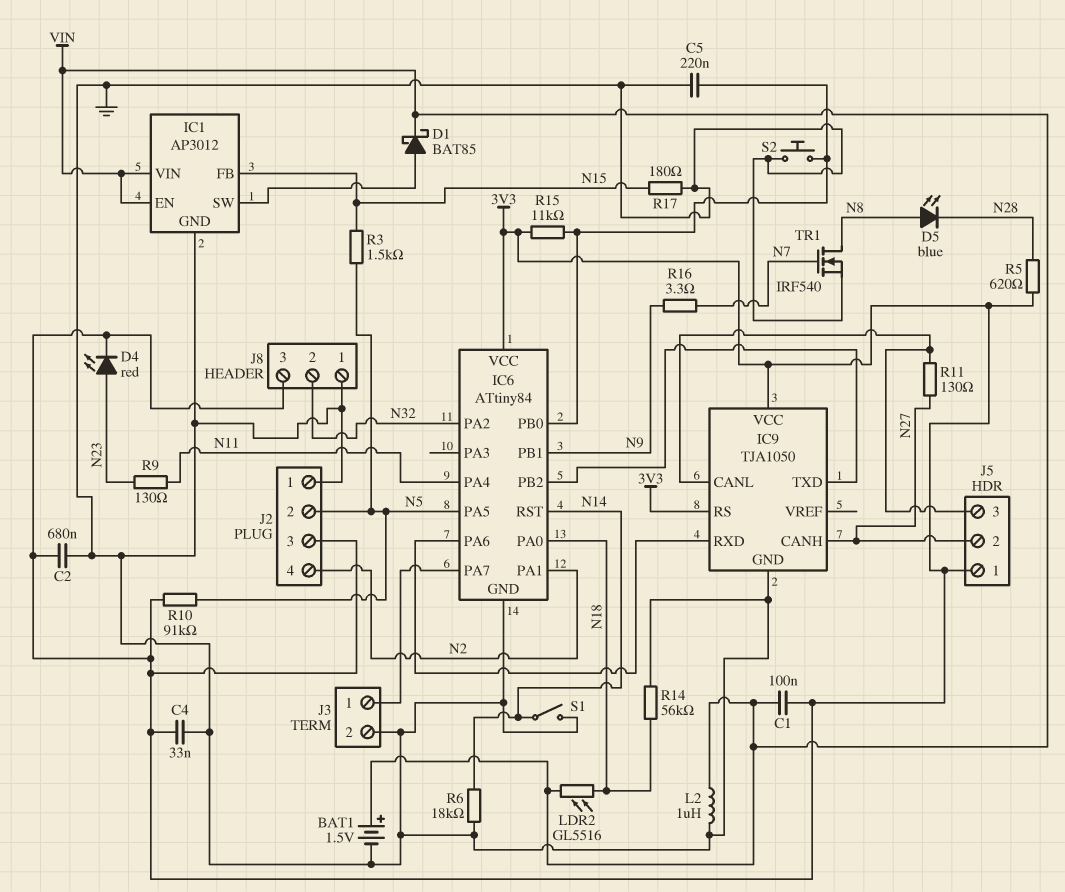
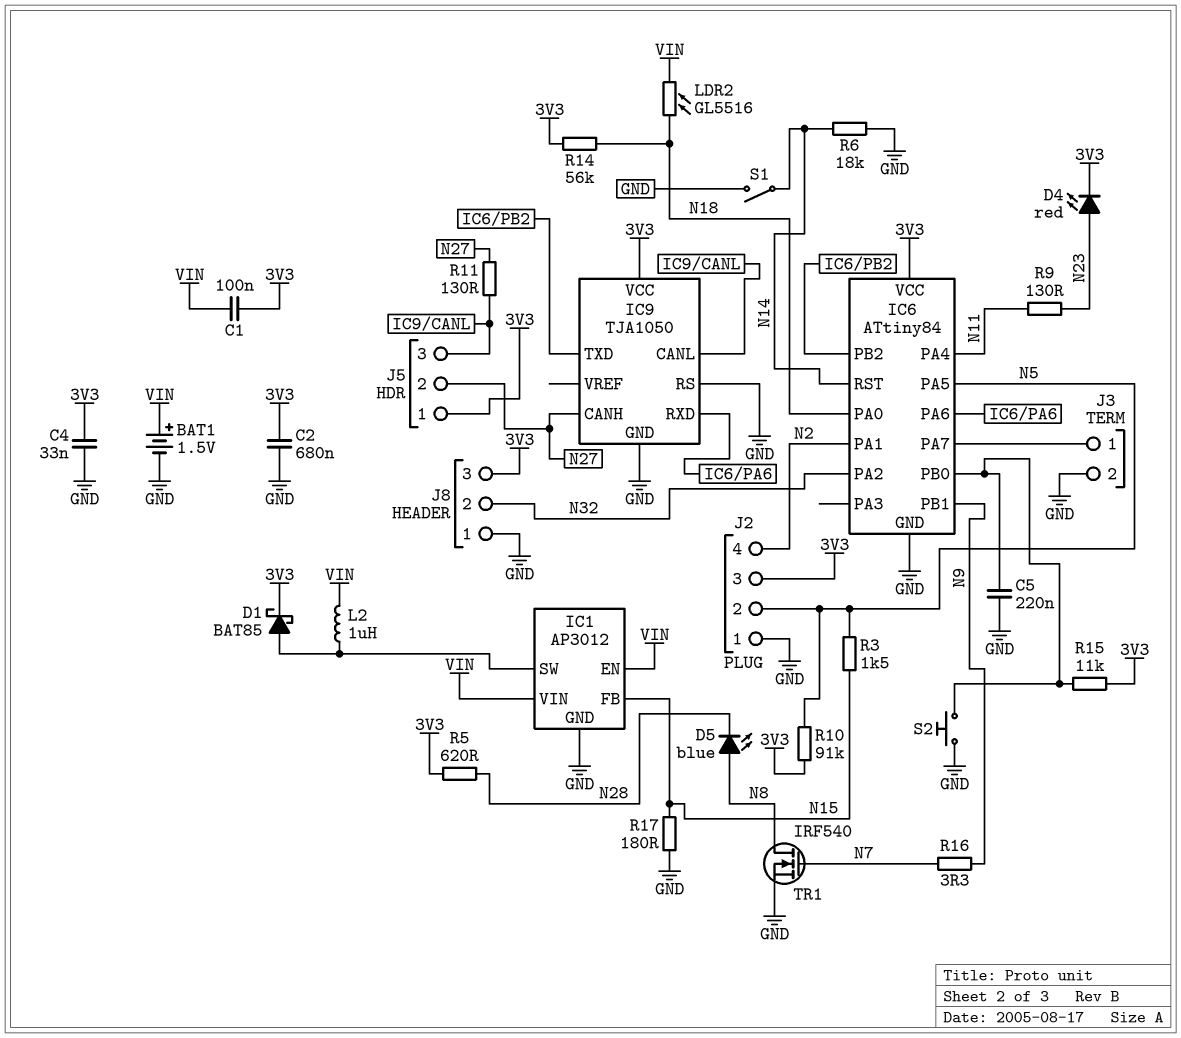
D1: schottky BAT85 (A IC1/SW, K VIN) -> schottky BAT85 (A IC1/SW, K 3V3)
IC9 pin RS: 3V3 -> GND
L2: 1uH (GND, VIN) -> 1uH (IC1/SW, VIN)
R14: 56k (GND, N18) -> 56k (3V3, N18)

